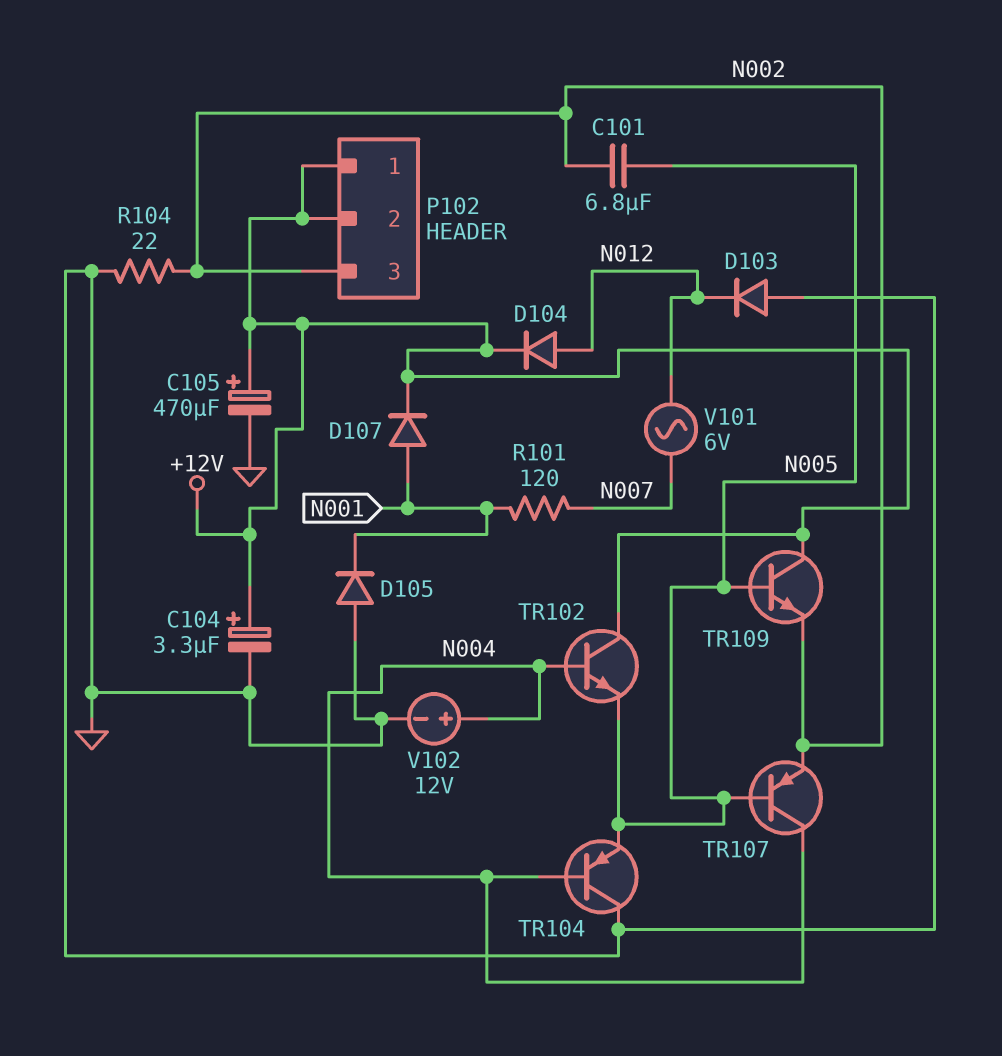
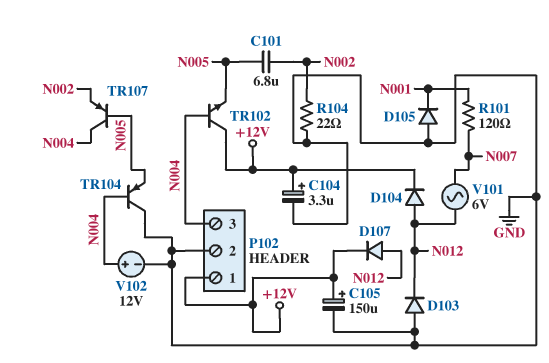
C105: 470uF (plus +12V, minus GND) -> 150uF (plus +12V, minus GND)
D107: diode (A N001, K +12V) -> diode (A N012, K +12V)
P102 pin 2: +12V -> GND
P102 pin 3: N002 -> N004
TR109: NPN (B N005, C +12V, E N002) -> none

